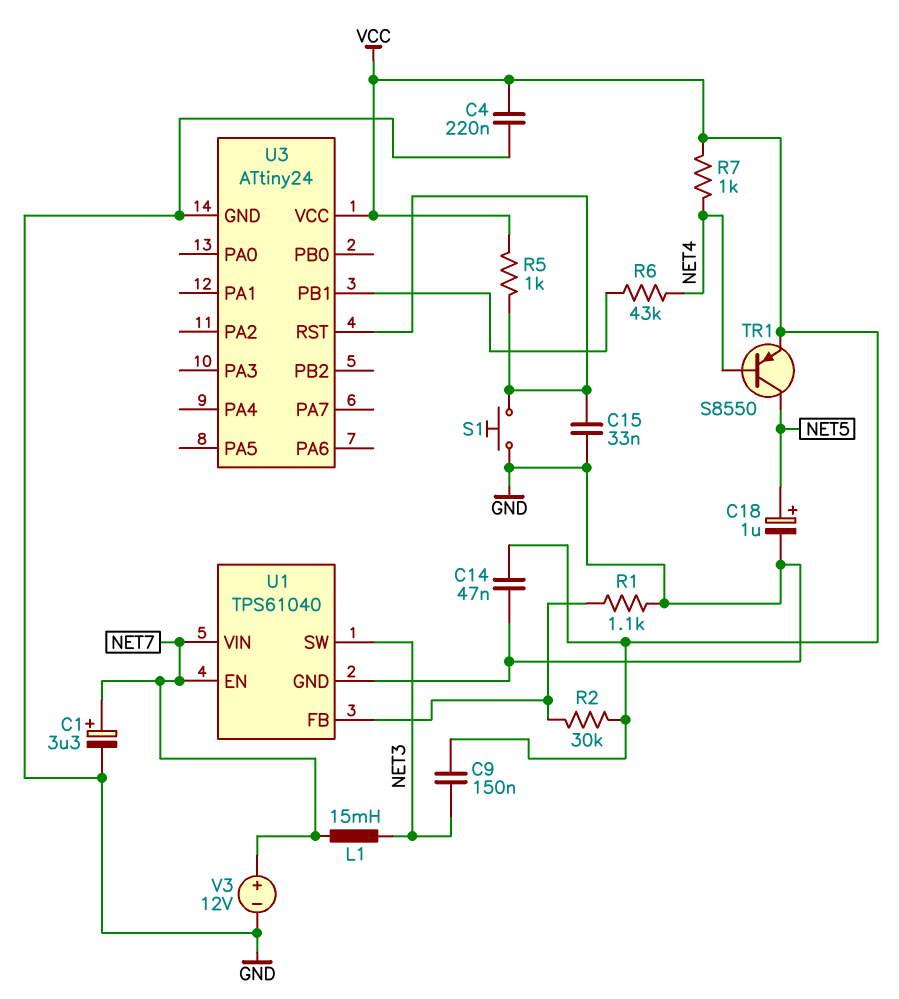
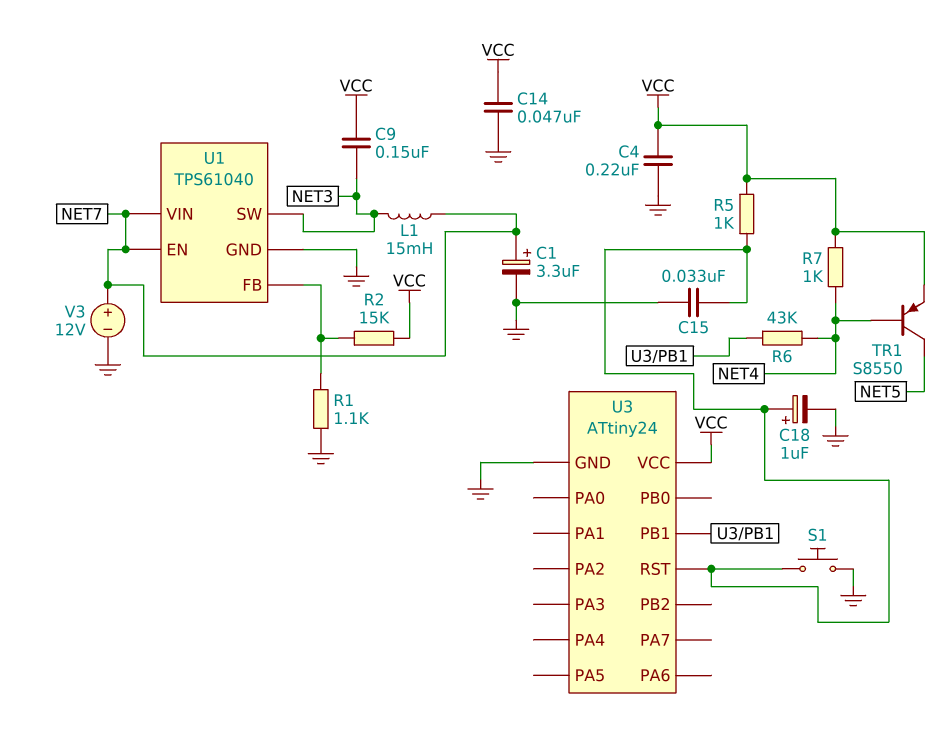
C18: 1uF (plus NET5, minus GND) -> 1uF (plus U3/RST, minus GND)
R2: 30k (U1/FB, VCC) -> 15k (U1/FB, VCC)

